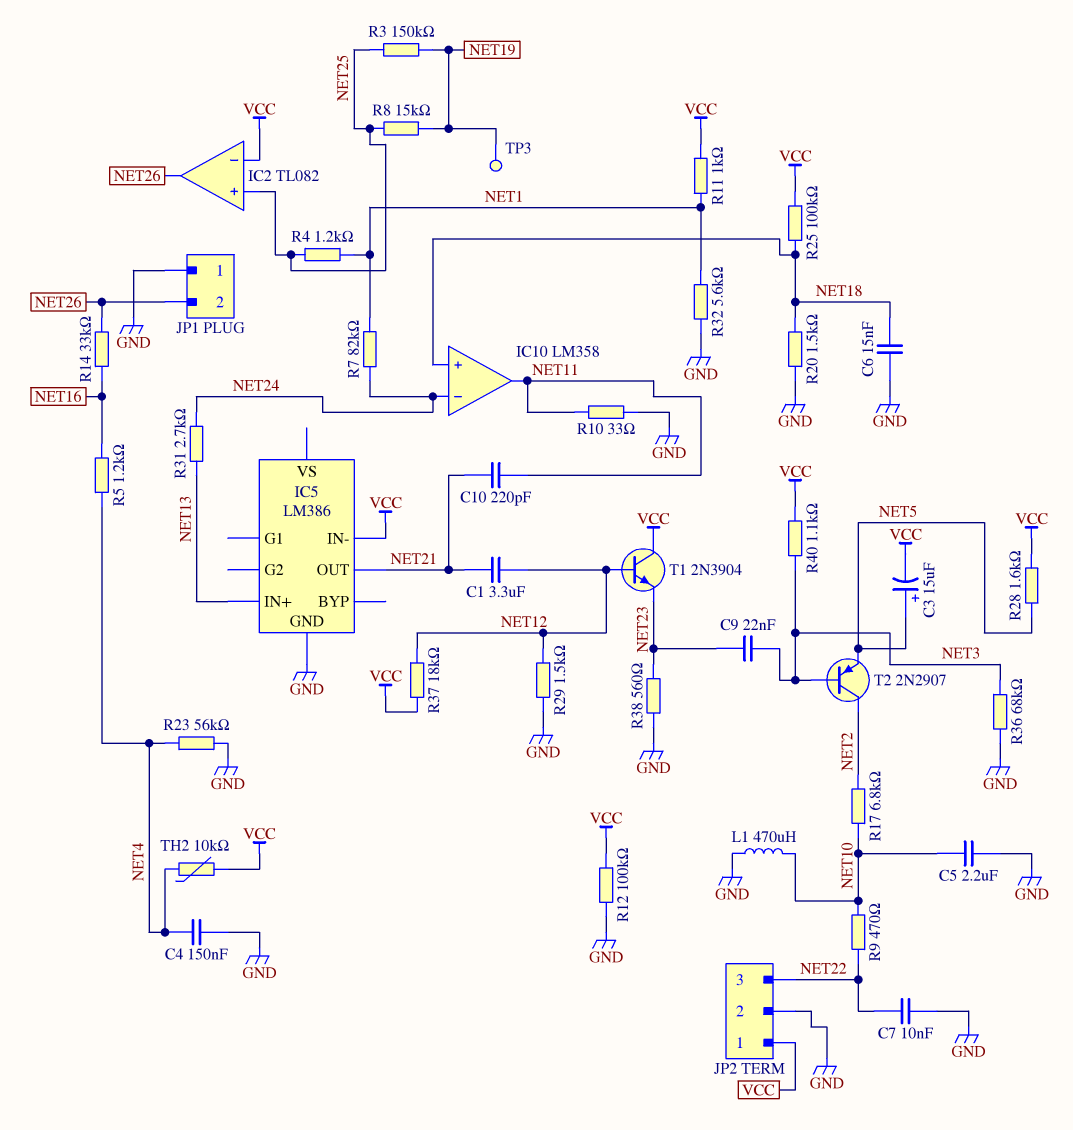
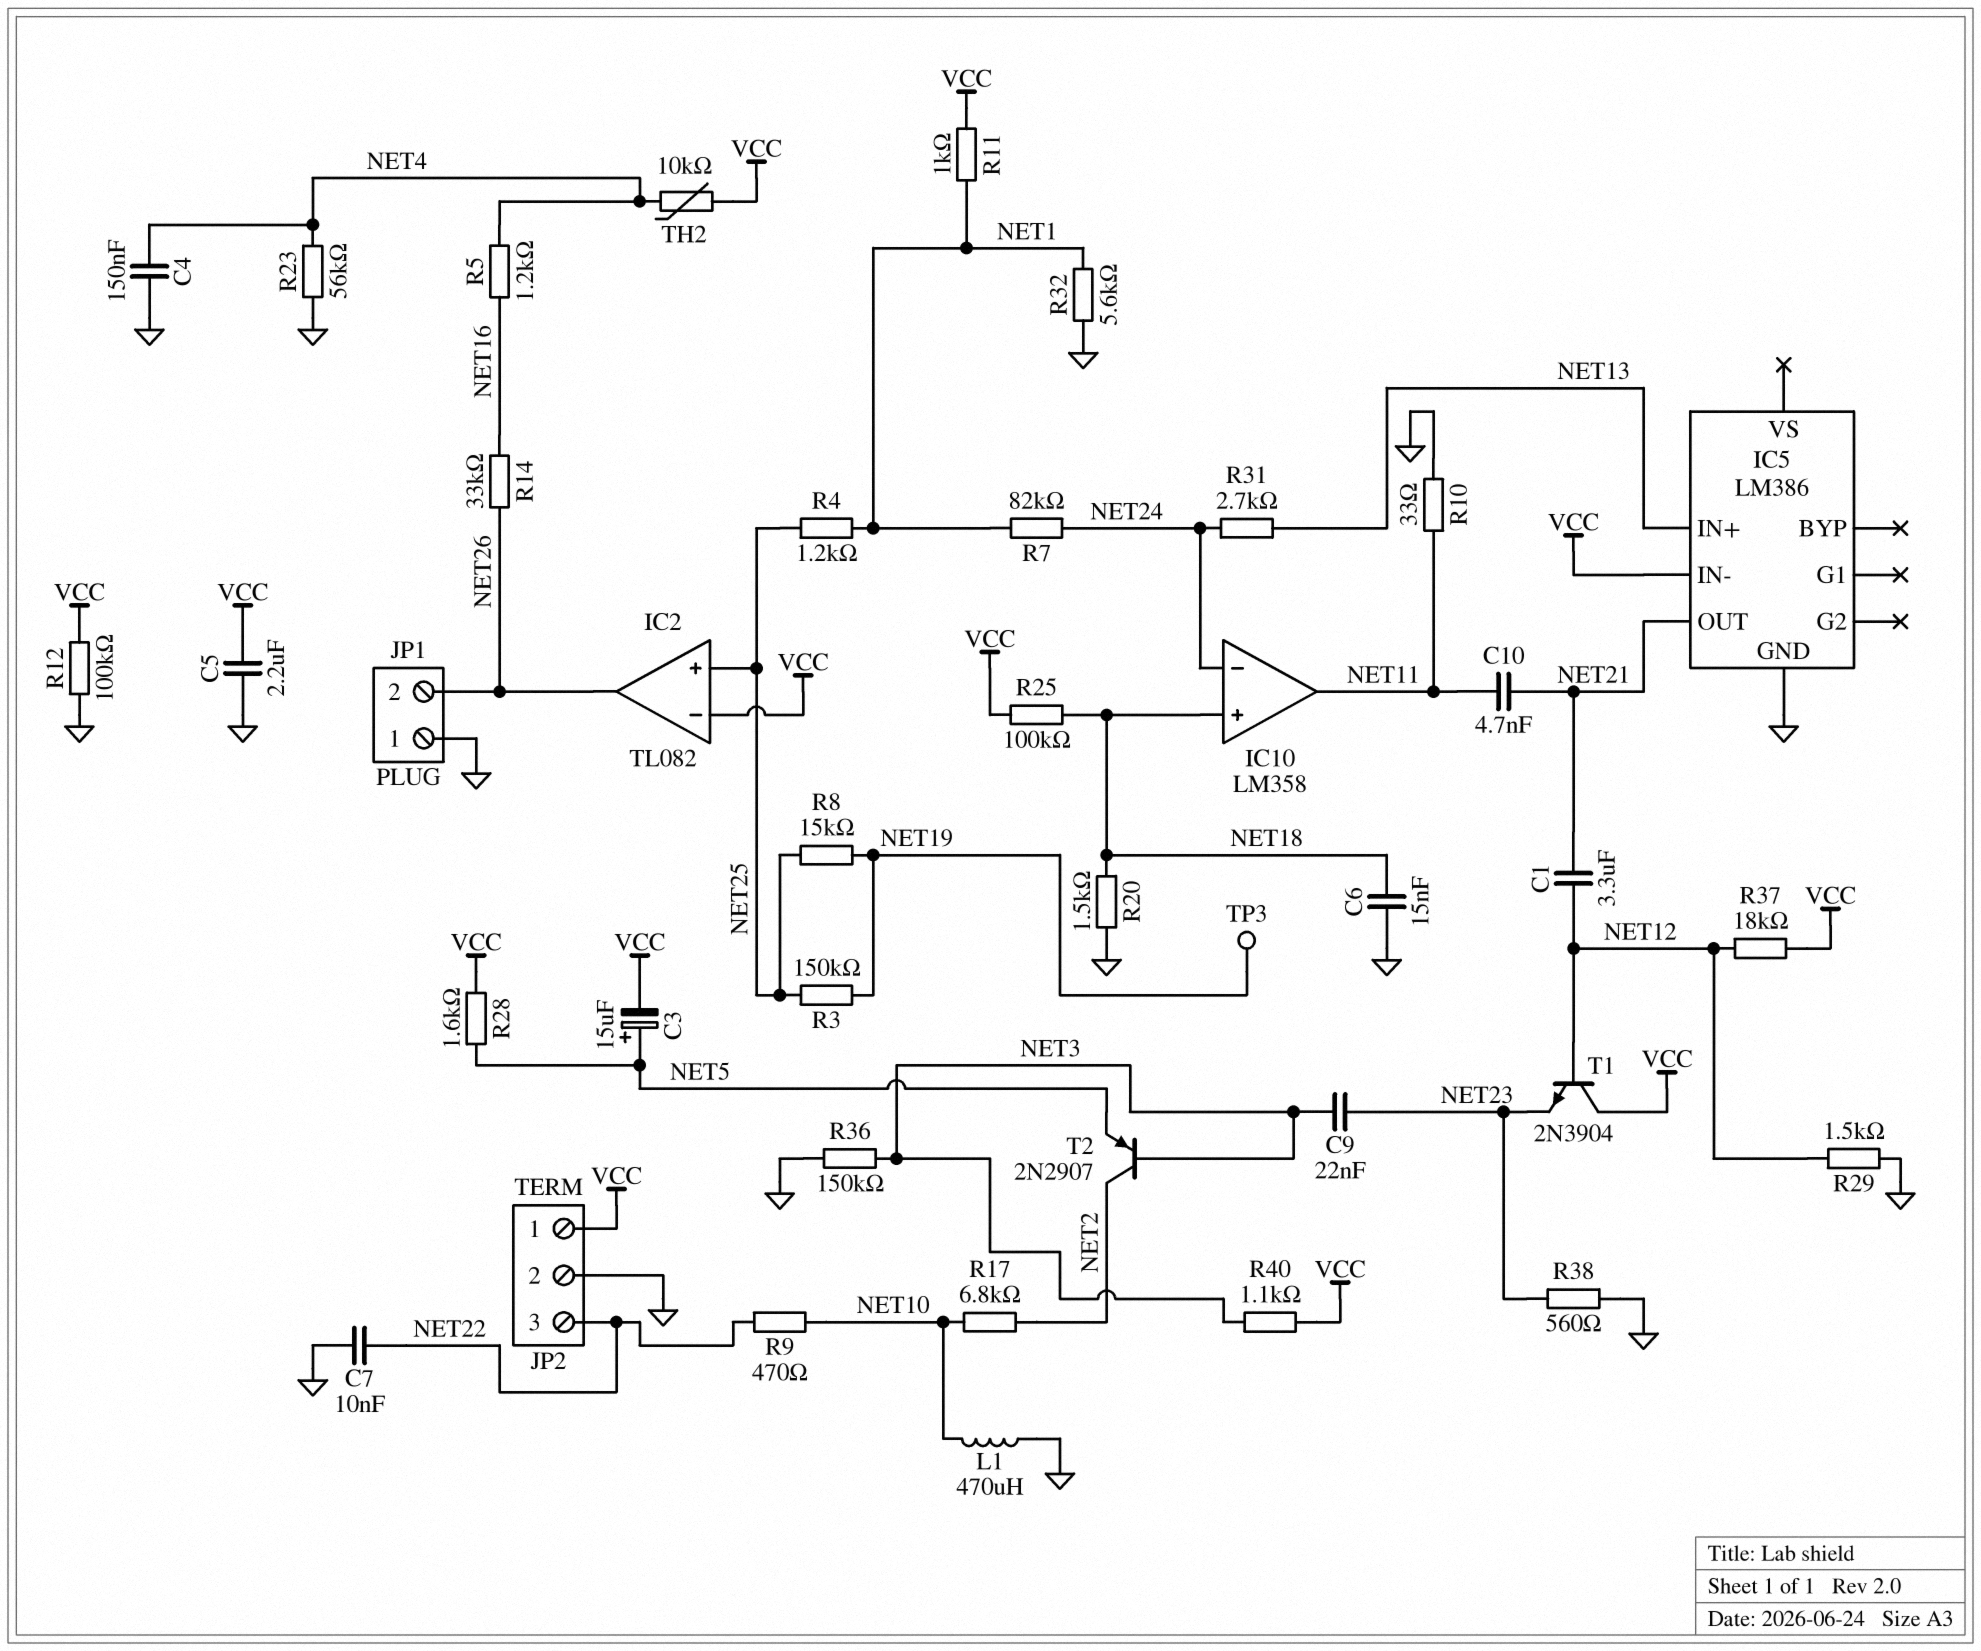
C5: 2.2uF (GND, NET10) -> 2.2uF (GND, VCC)
C10: 220pF (NET11, NET21) -> 4.7nF (NET11, NET21)
R36: 68k (GND, NET3) -> 150k (GND, NET3)

